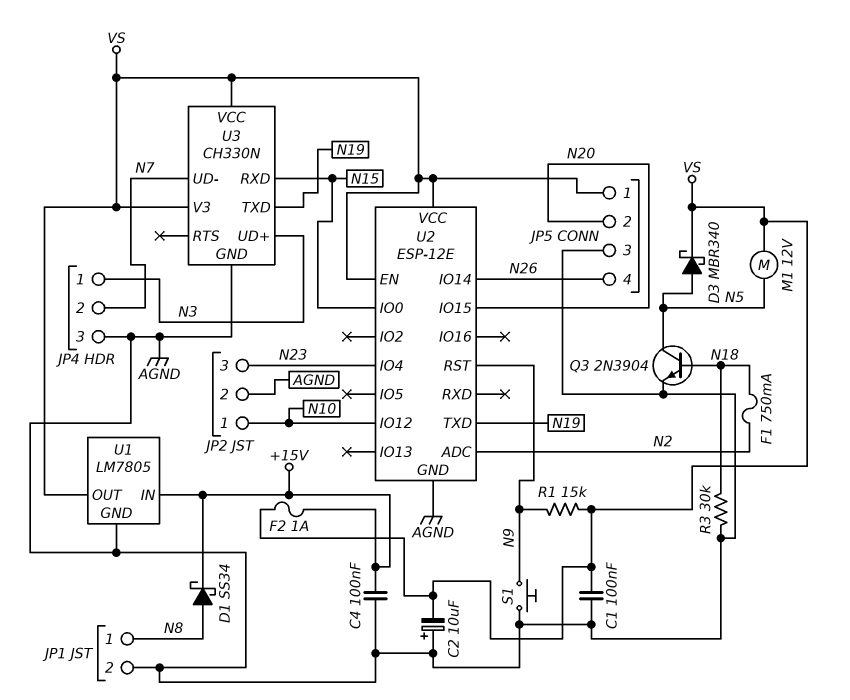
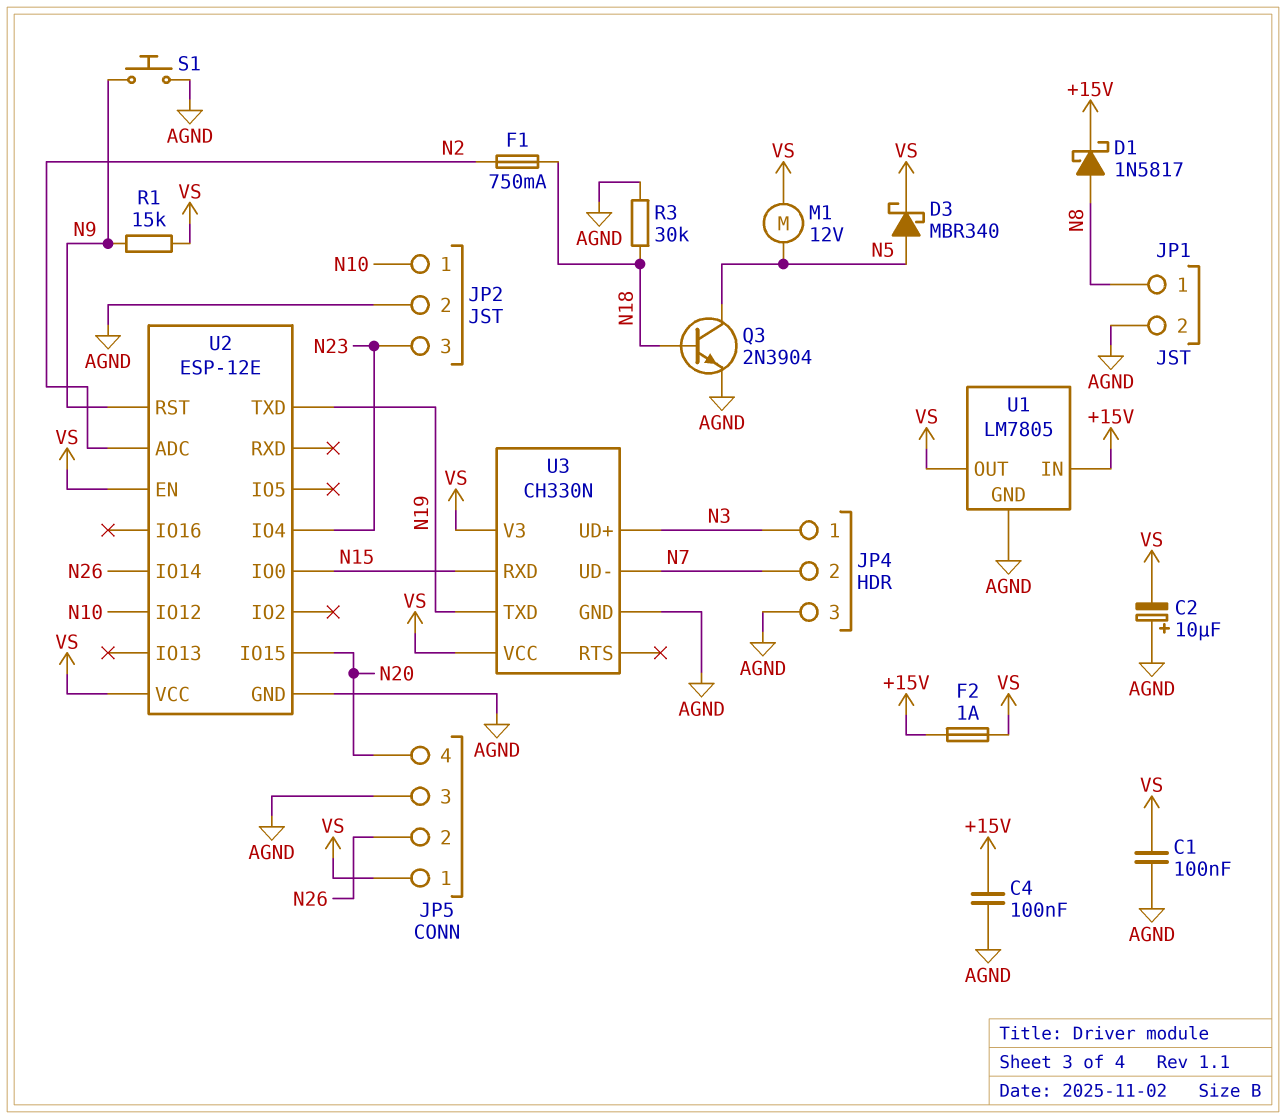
D1: schottky SS34 (A N8, K +15V) -> schottky 1N5817 (A N8, K +15V)
JP5 pin 2: N20 -> N26
JP5 pin 4: N26 -> N20

